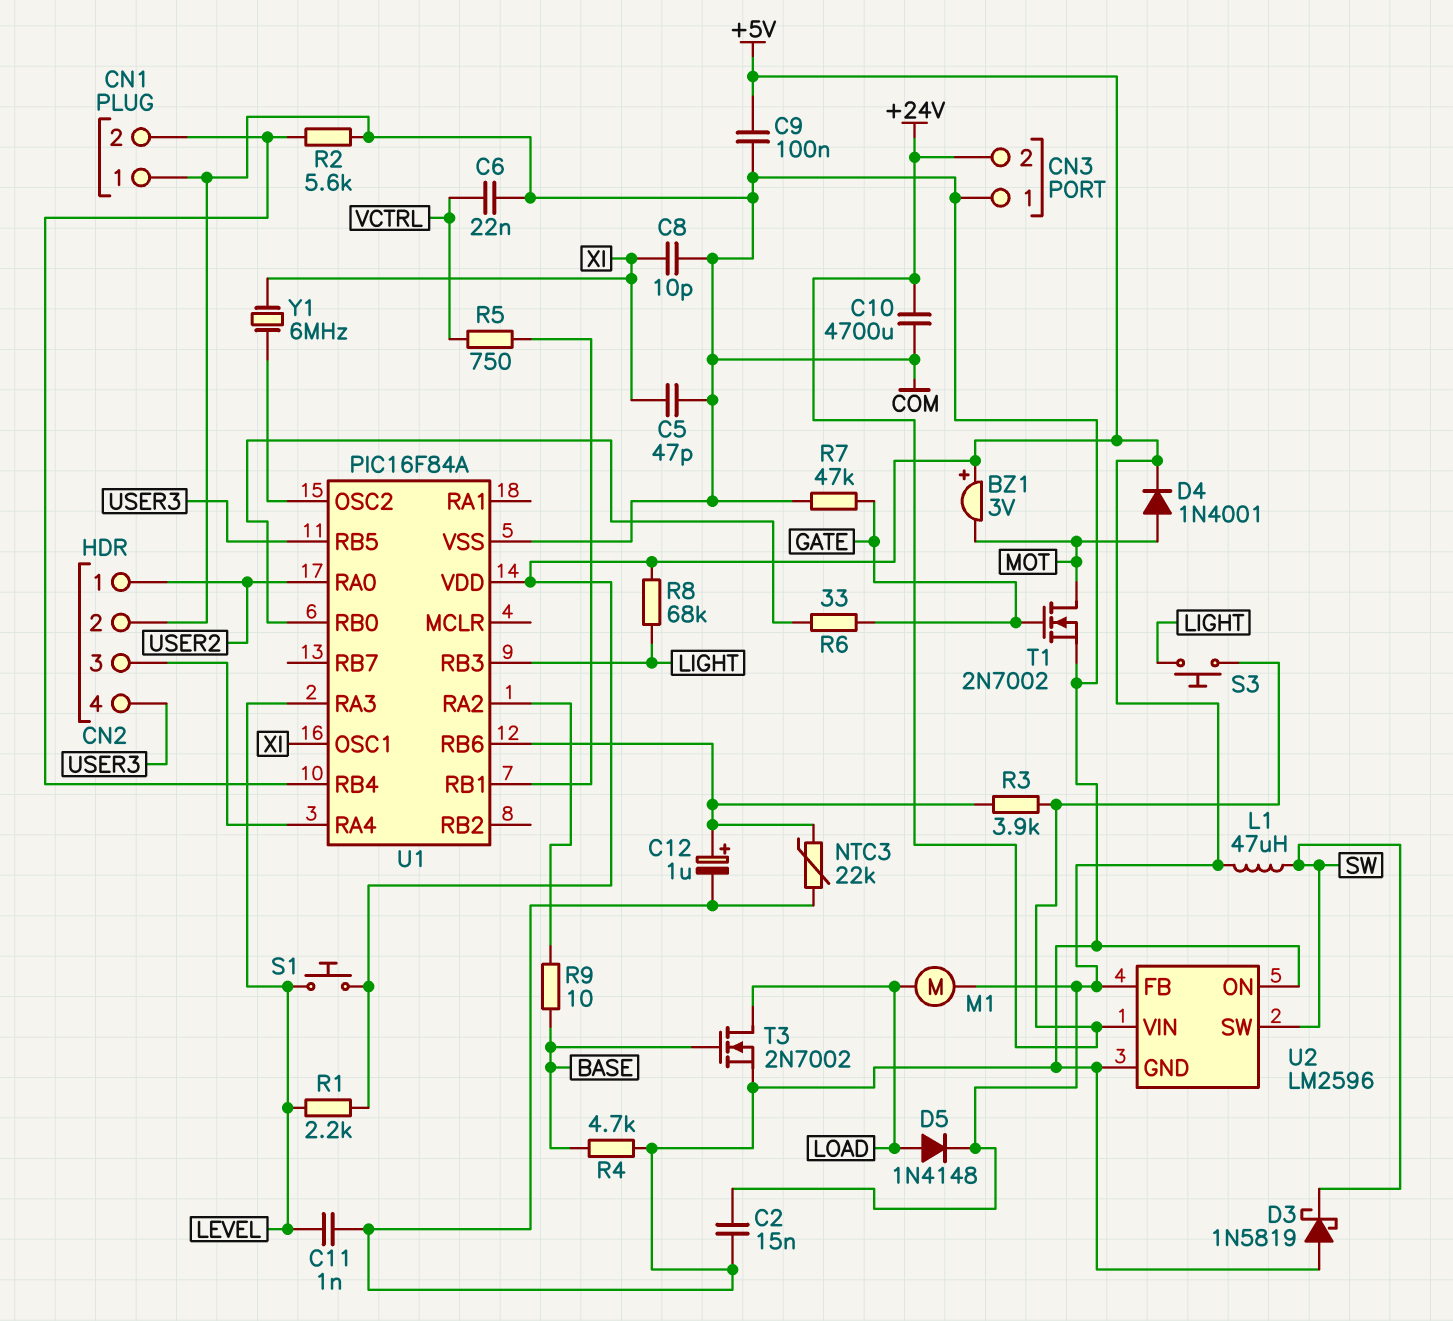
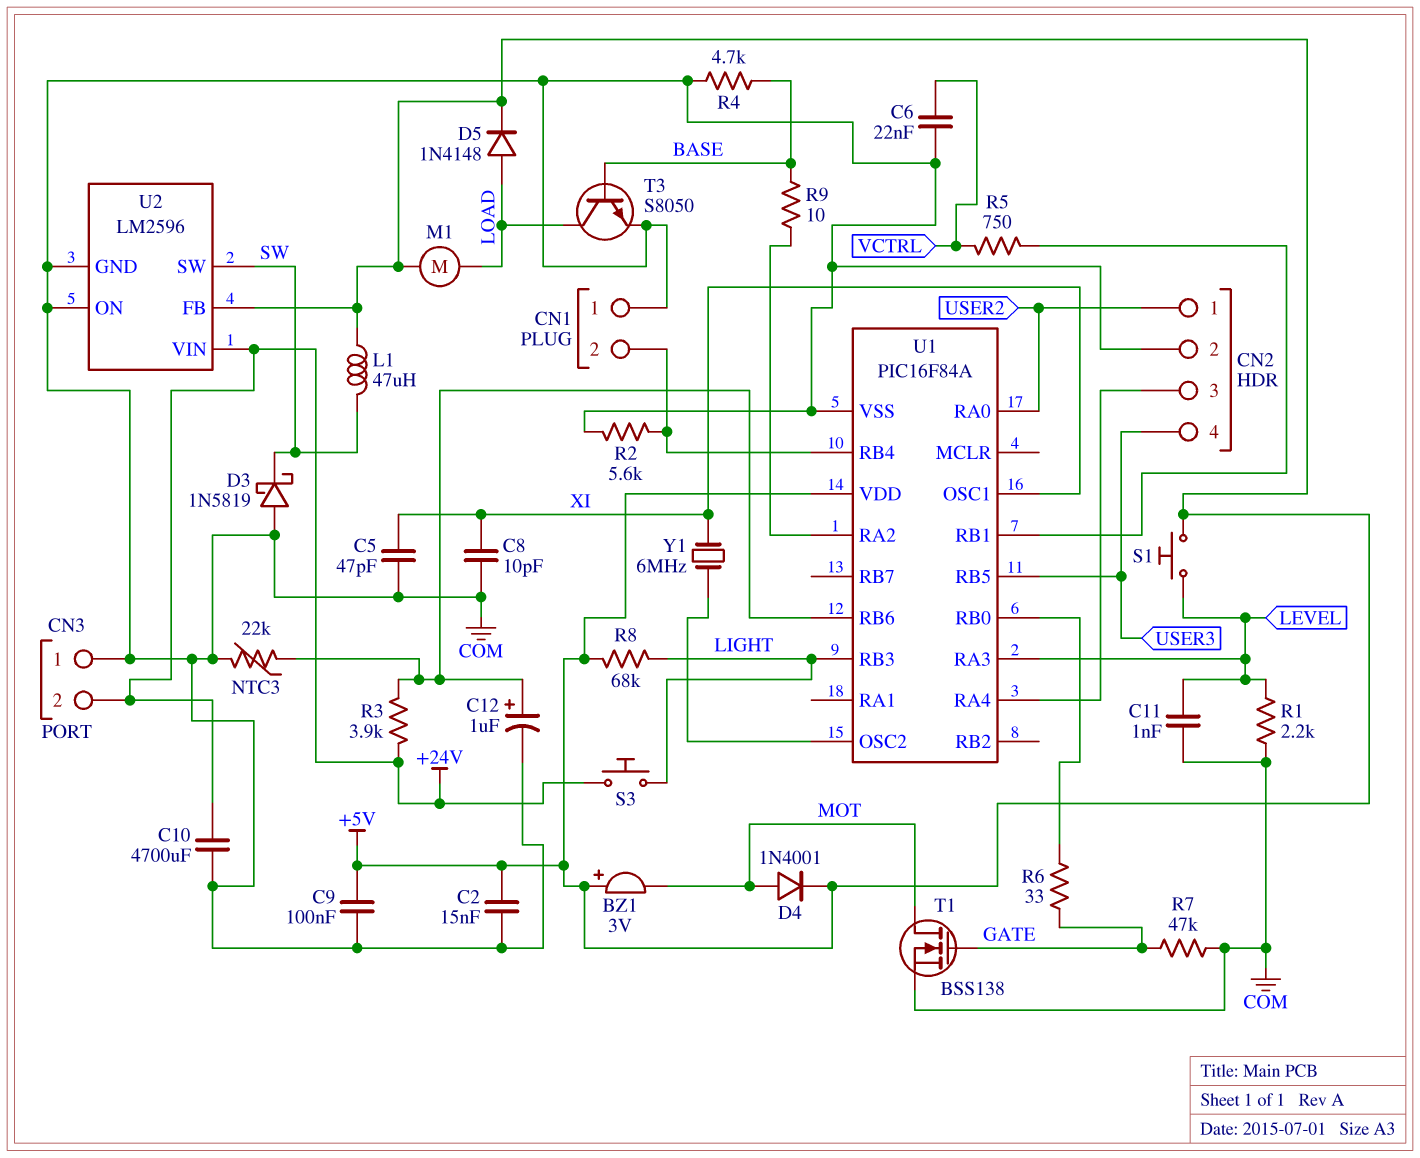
R1: 2.2k (+5V, LEVEL) -> 2.2k (COM, LEVEL)
T1: NMOS 2N7002 (G GATE, D MOT, S COM) -> NMOS BSS138 (G GATE, D MOT, S COM)
T3: NMOS 2N7002 (G BASE, D LOAD, S COM) -> NPN S8050 (B BASE, C LOAD, E COM)

